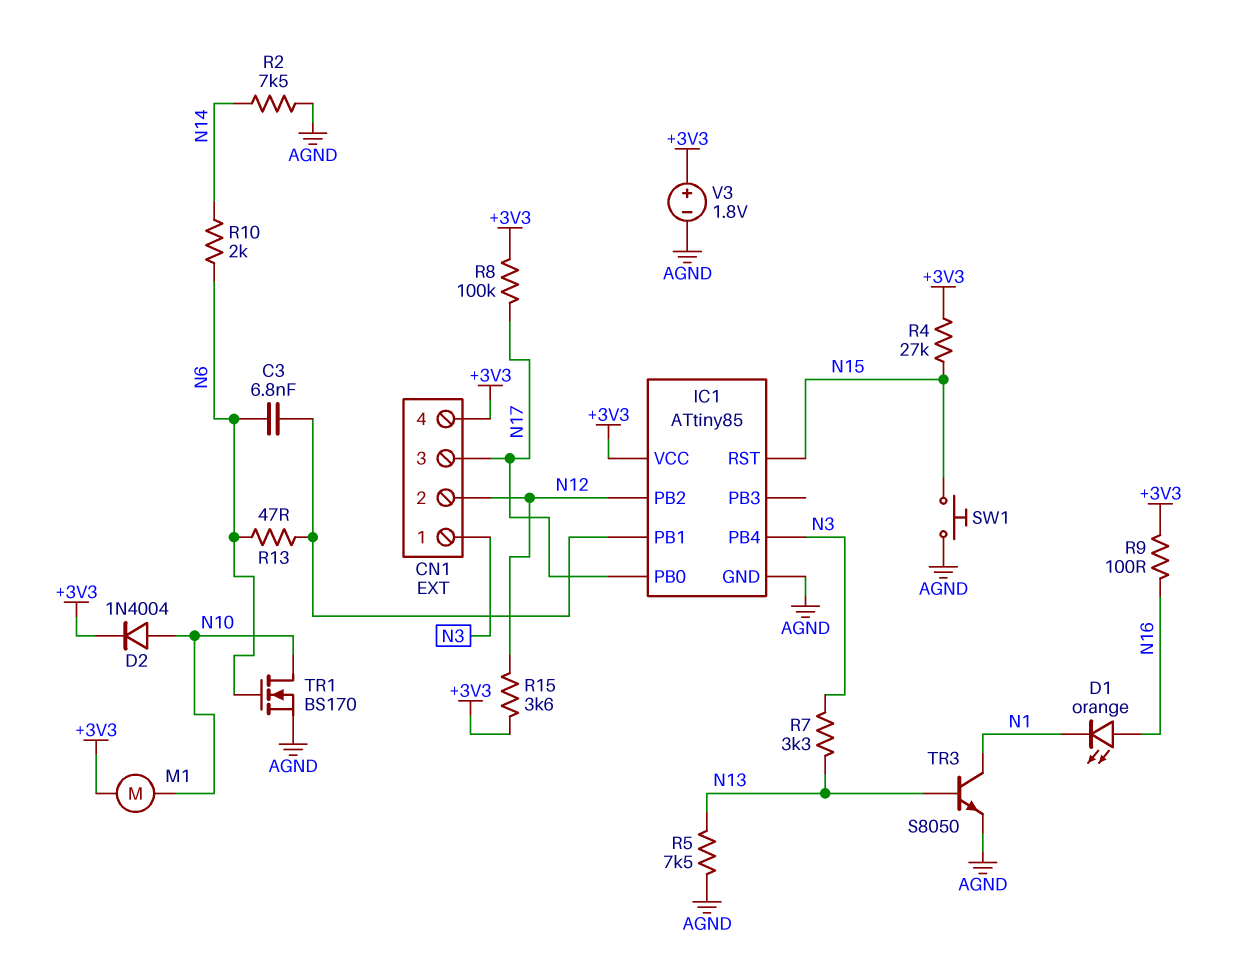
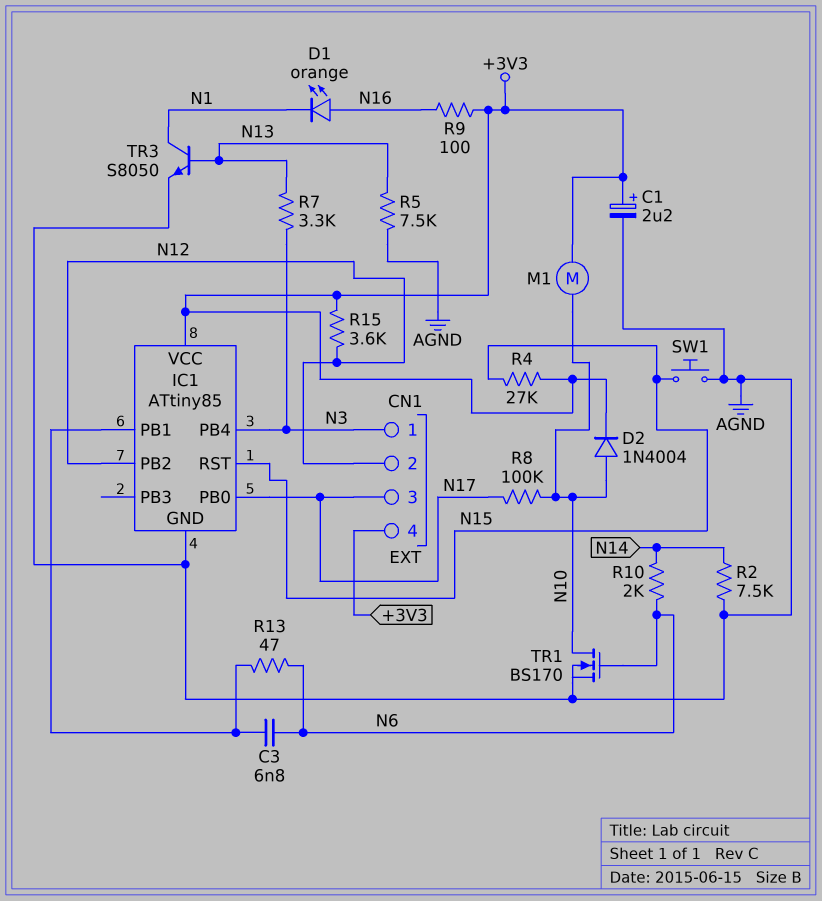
C1: none -> 2.2uF (plus +3V3, minus AGND)
R8: 100k (+3V3, N17) -> 100k (N10, N17)
V3: 1.8V (plus +3V3, minus AGND) -> none

